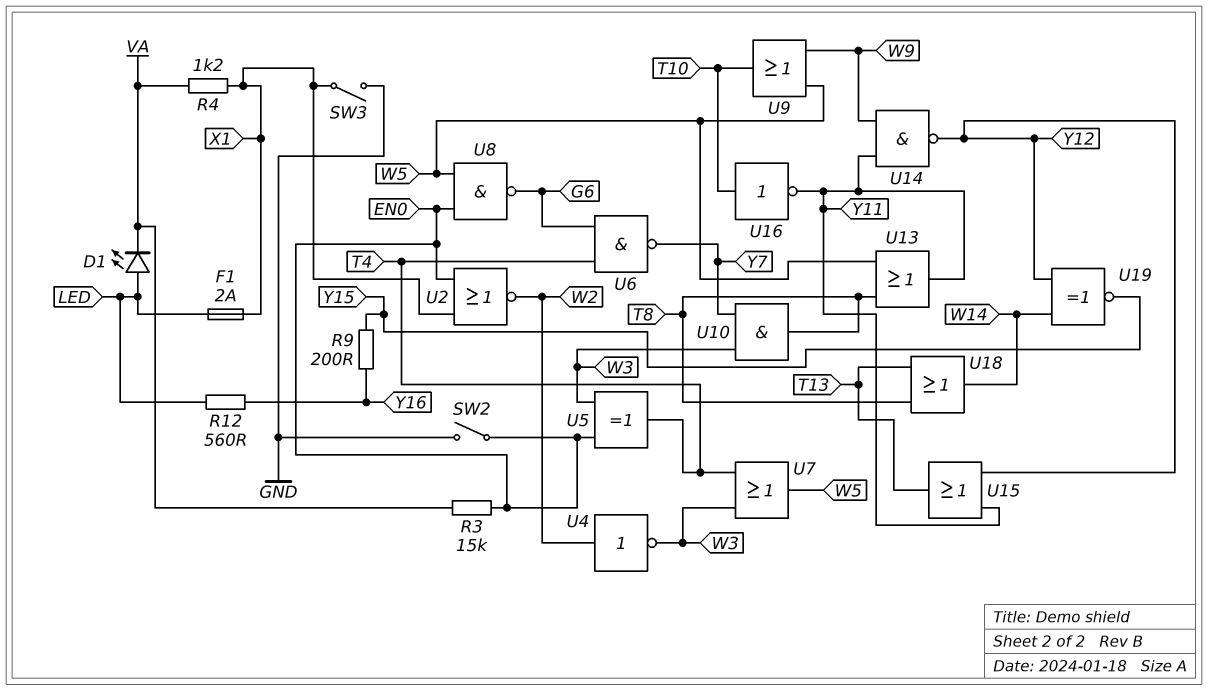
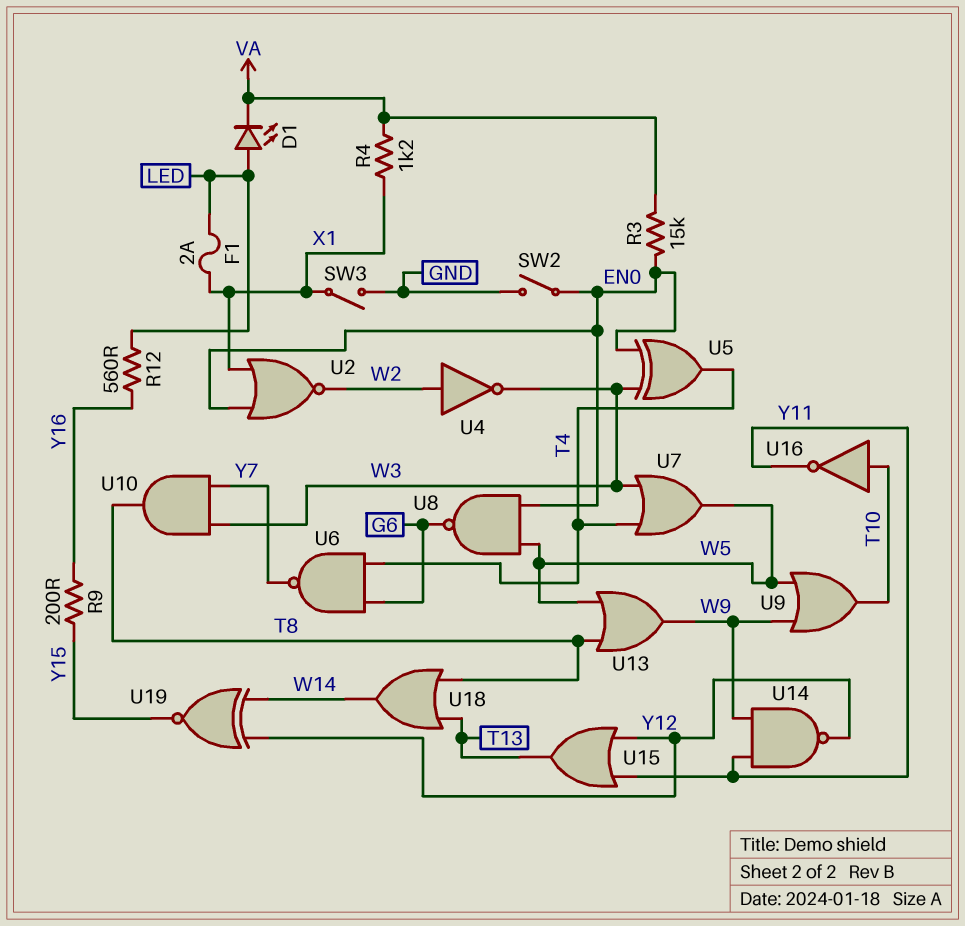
U13: OR (in T8, in W5, out Y11) -> OR (in T8, in W5, out W9)

